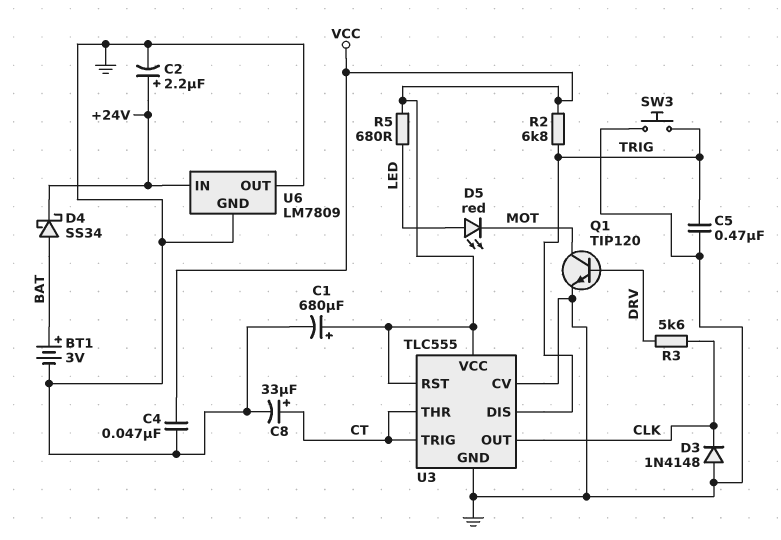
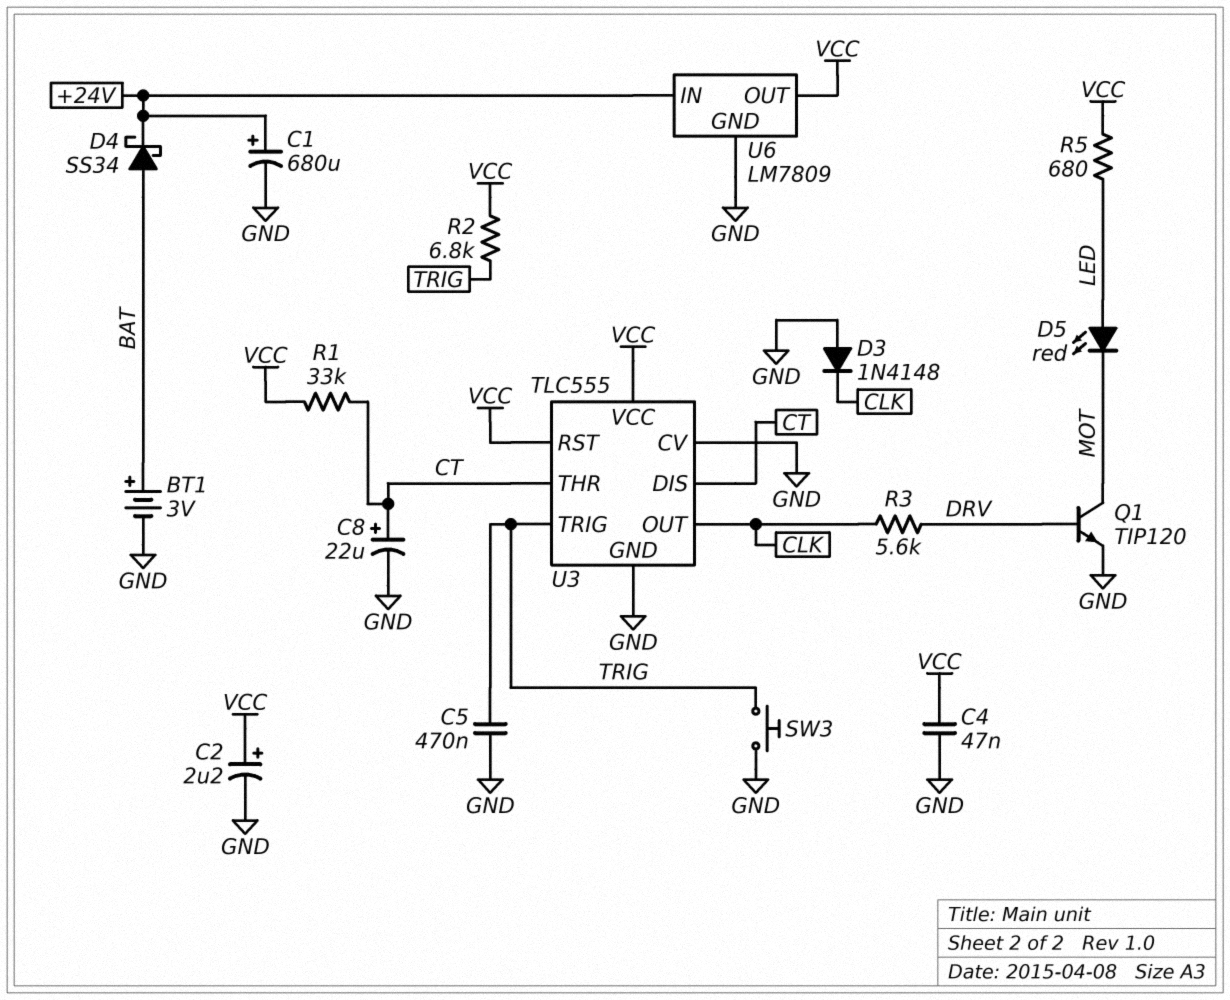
C1: 680uF (plus VCC, minus GND) -> 680uF (plus +24V, minus GND)
C2: 2.2uF (plus +24V, minus GND) -> 2.2uF (plus VCC, minus GND)
C8: 33uF (plus CT, minus GND) -> 22uF (plus CT, minus GND)
R1: none -> 33k (CT, VCC)
U3 pin DIS: TRIG -> CT
U3 pin TRIG: CT -> TRIG
U6 pin OUT: GND -> VCC

